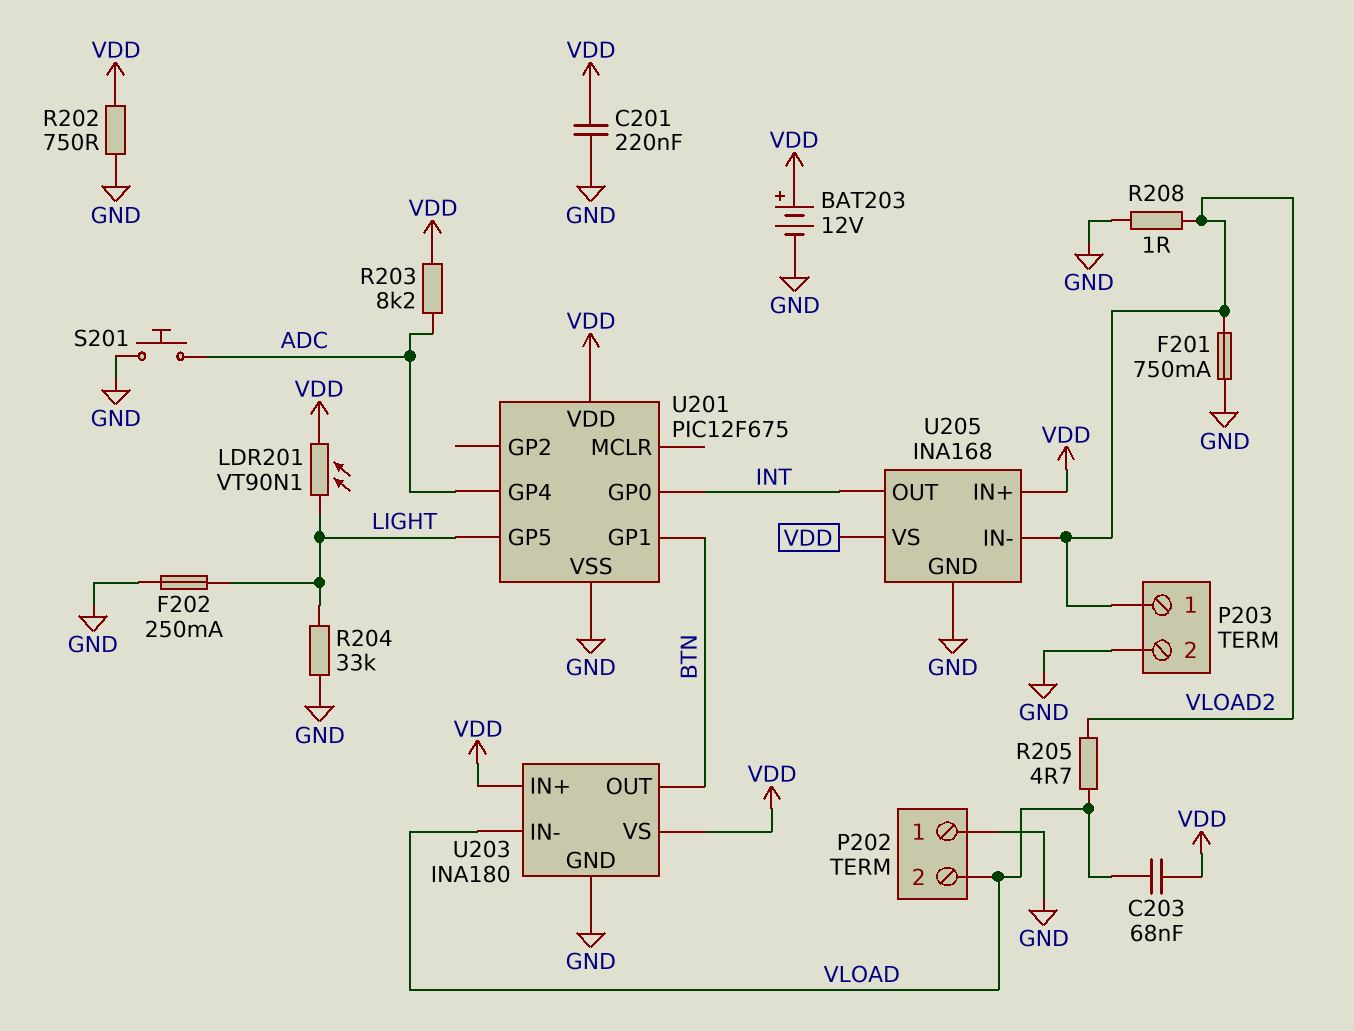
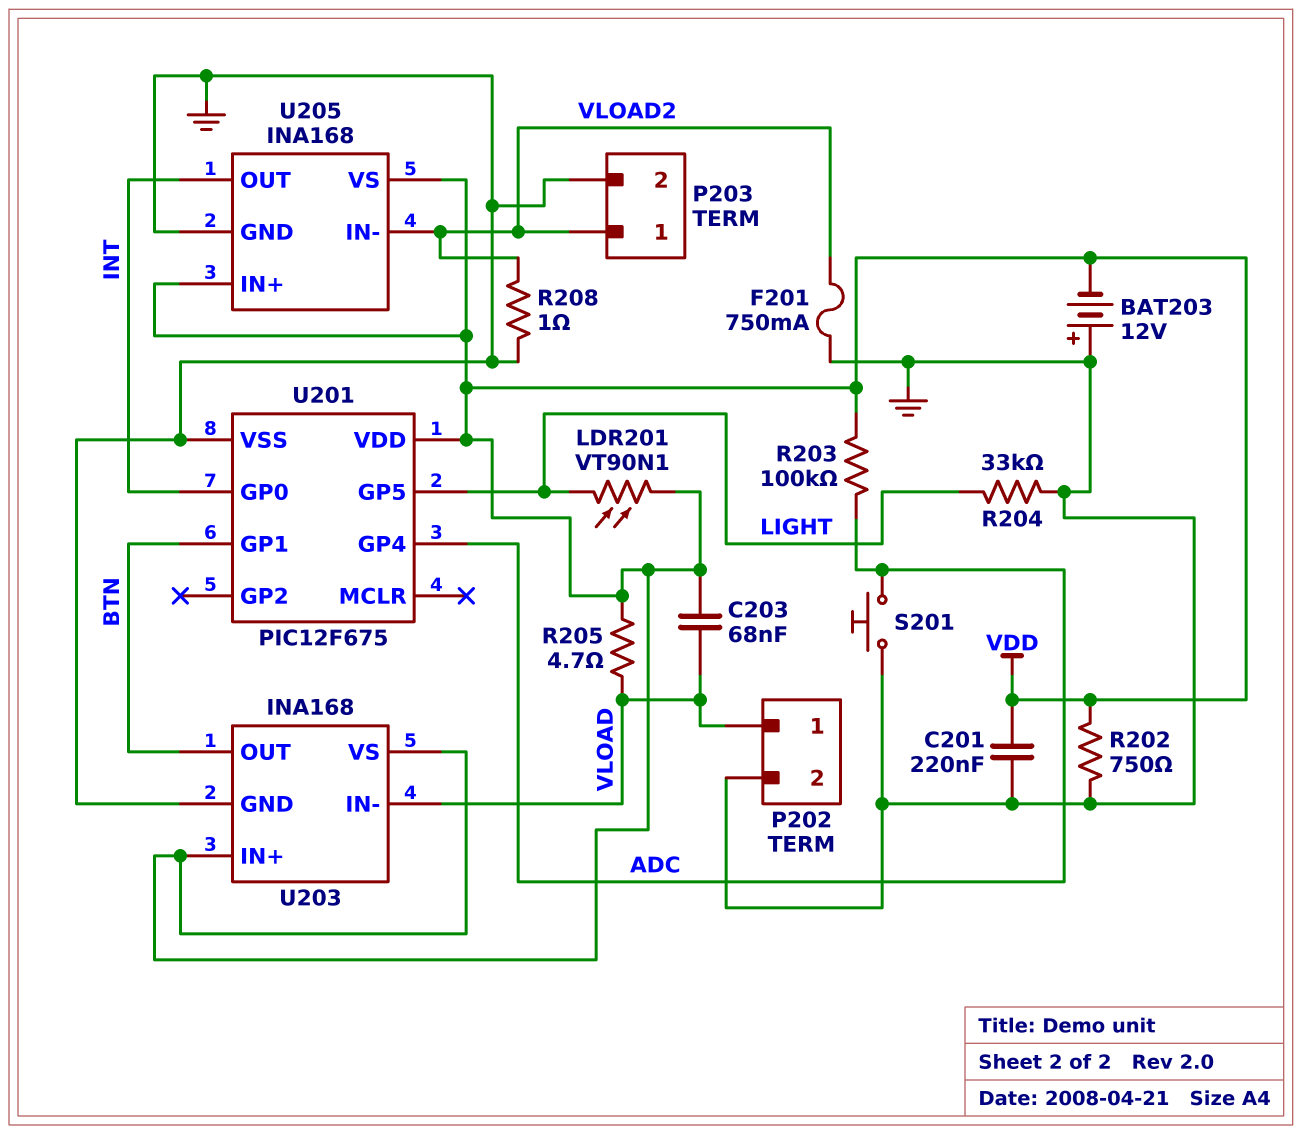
BAT203: 12V (plus VDD, minus GND) -> 12V (plus GND, minus VDD)
F202: 250mA (GND, LIGHT) -> none
P202 pin 1: GND -> VLOAD
P202 pin 2: VLOAD -> GND
R203: 8.2k (ADC, VDD) -> 100k (ADC, VDD)
R205: 4.7 (VLOAD, VLOAD2) -> 4.7 (VDD, VLOAD)
U203: INA180 -> INA168

